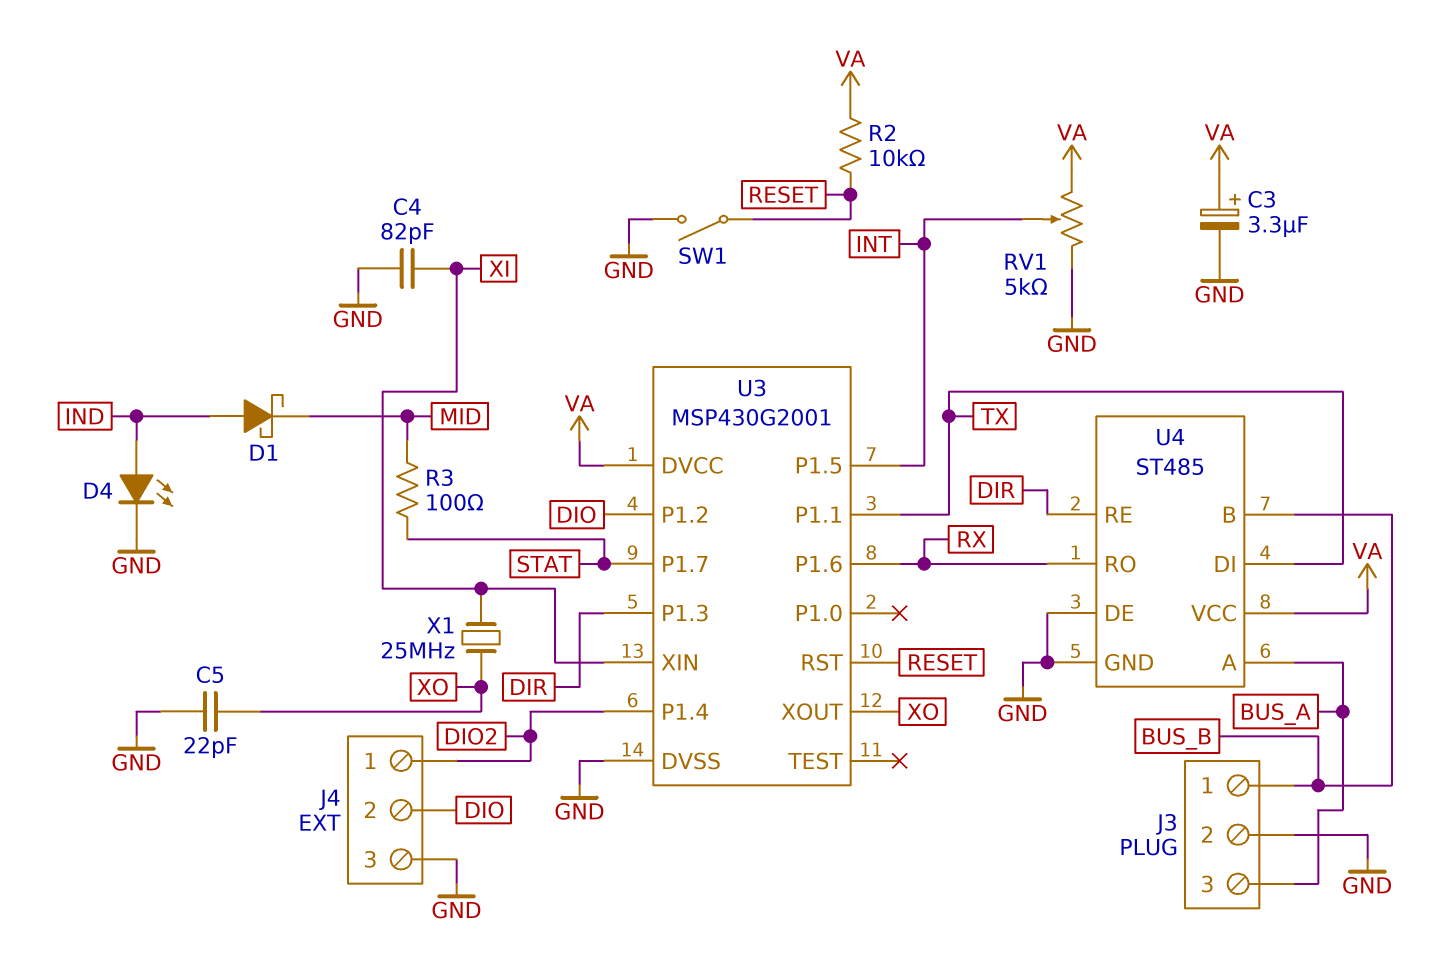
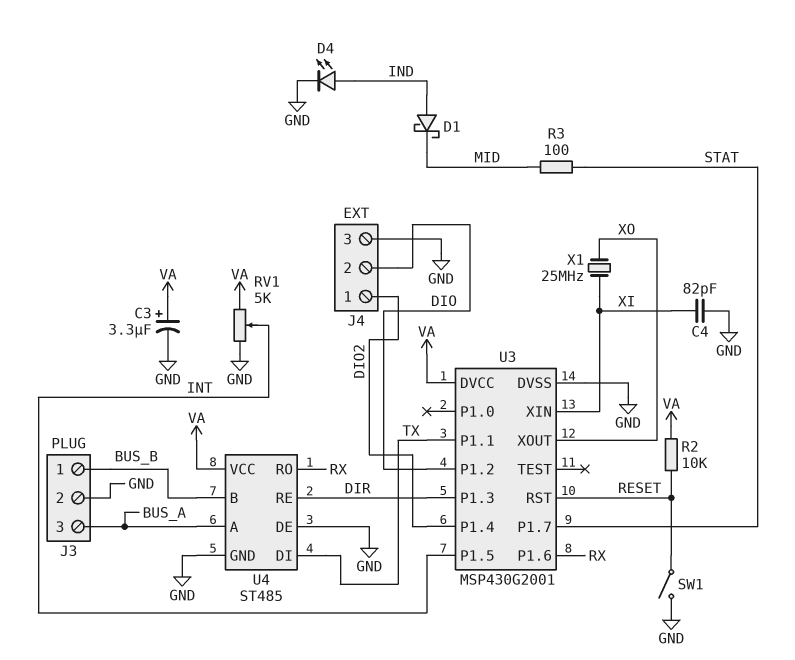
C5: 22pF (GND, XO) -> none

